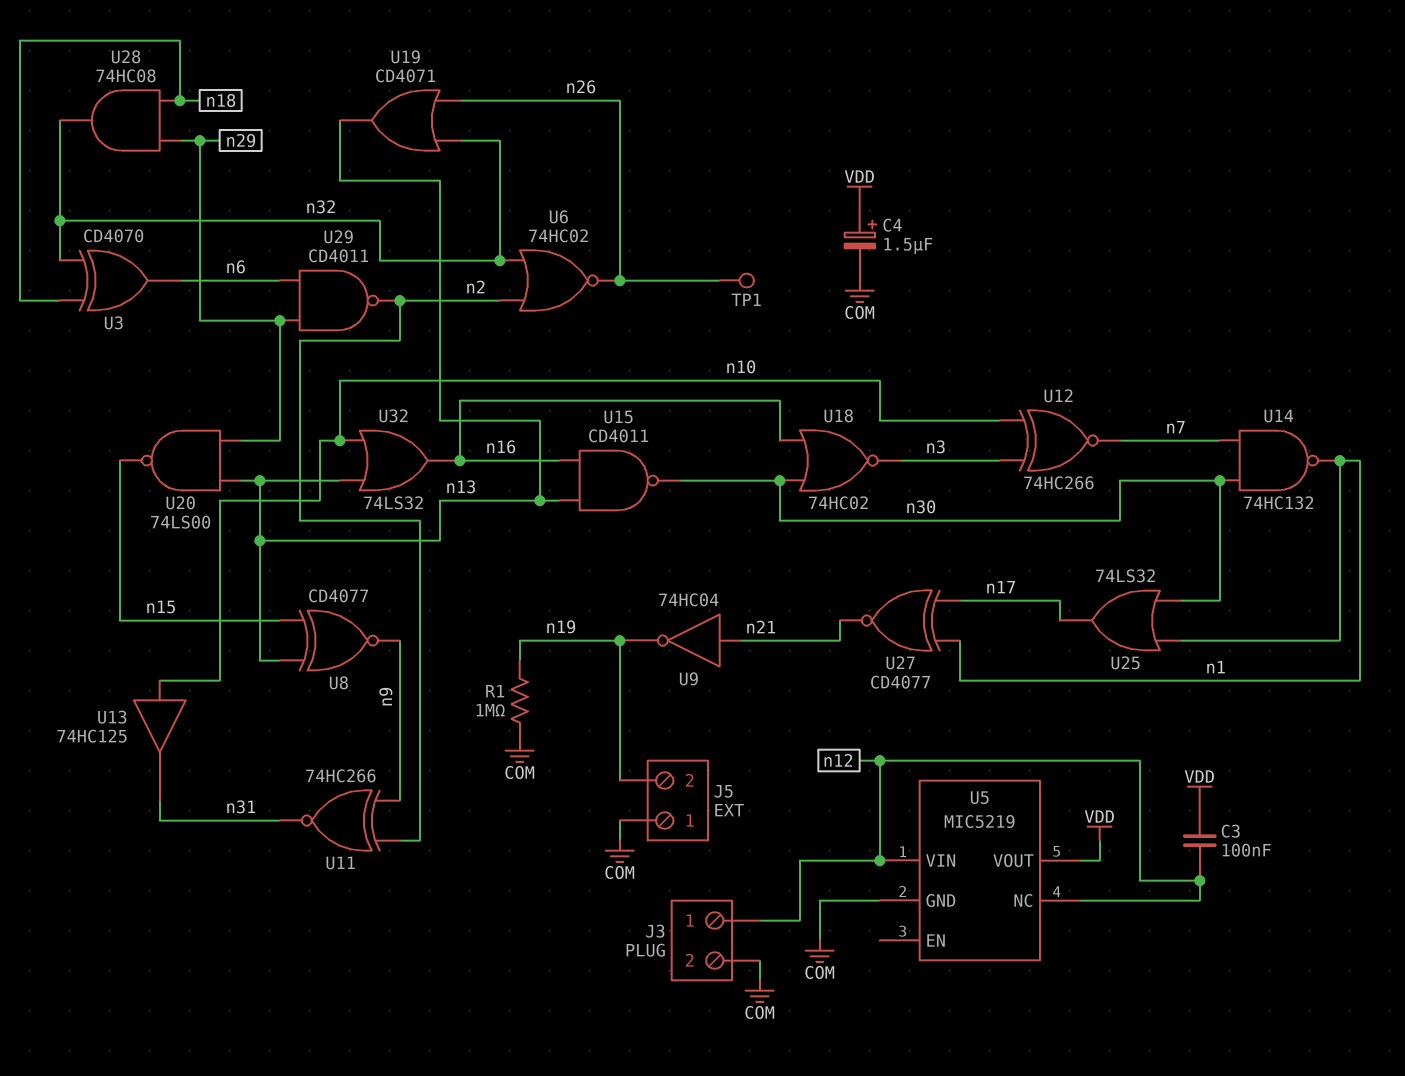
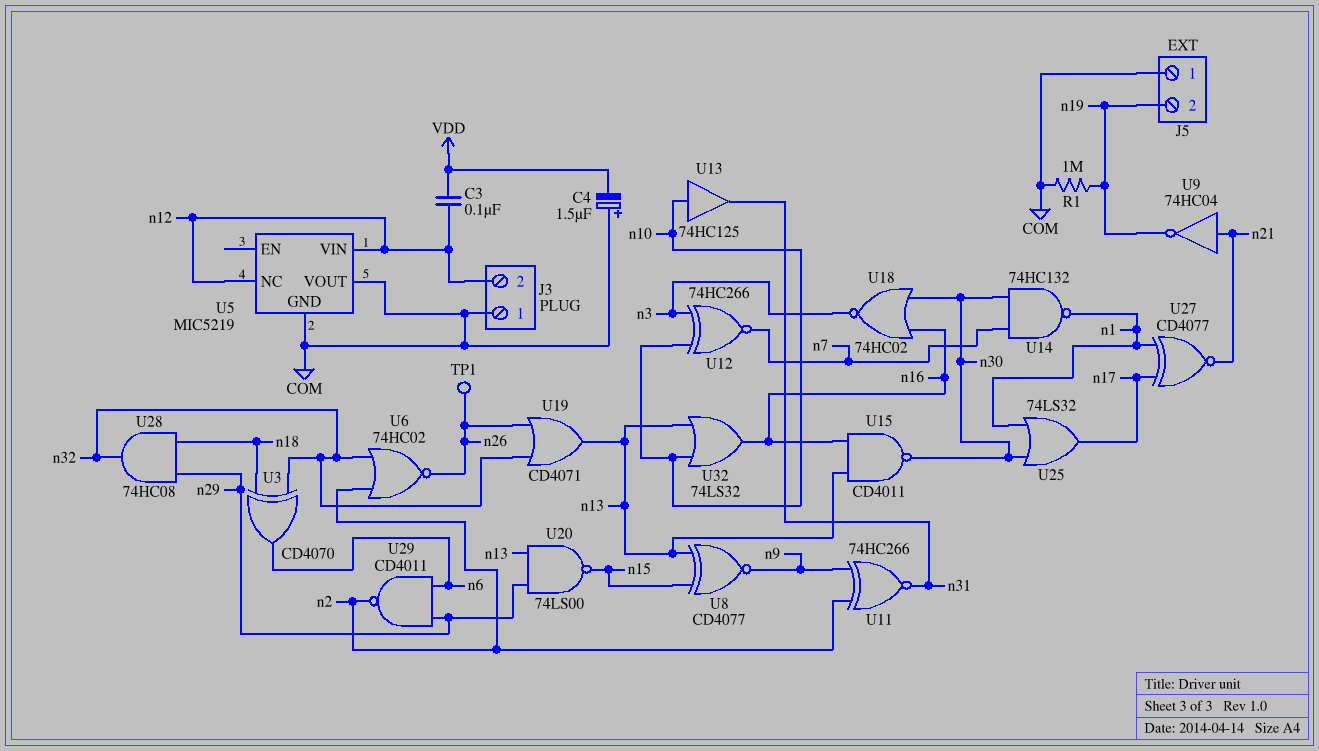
C4: 1.5uF (plus VDD, minus COM) -> 1.5uF (plus COM, minus VDD)
J3 pin 1: n12 -> COM
J3 pin 2: COM -> n12
U5 pin VOUT: VDD -> COM

